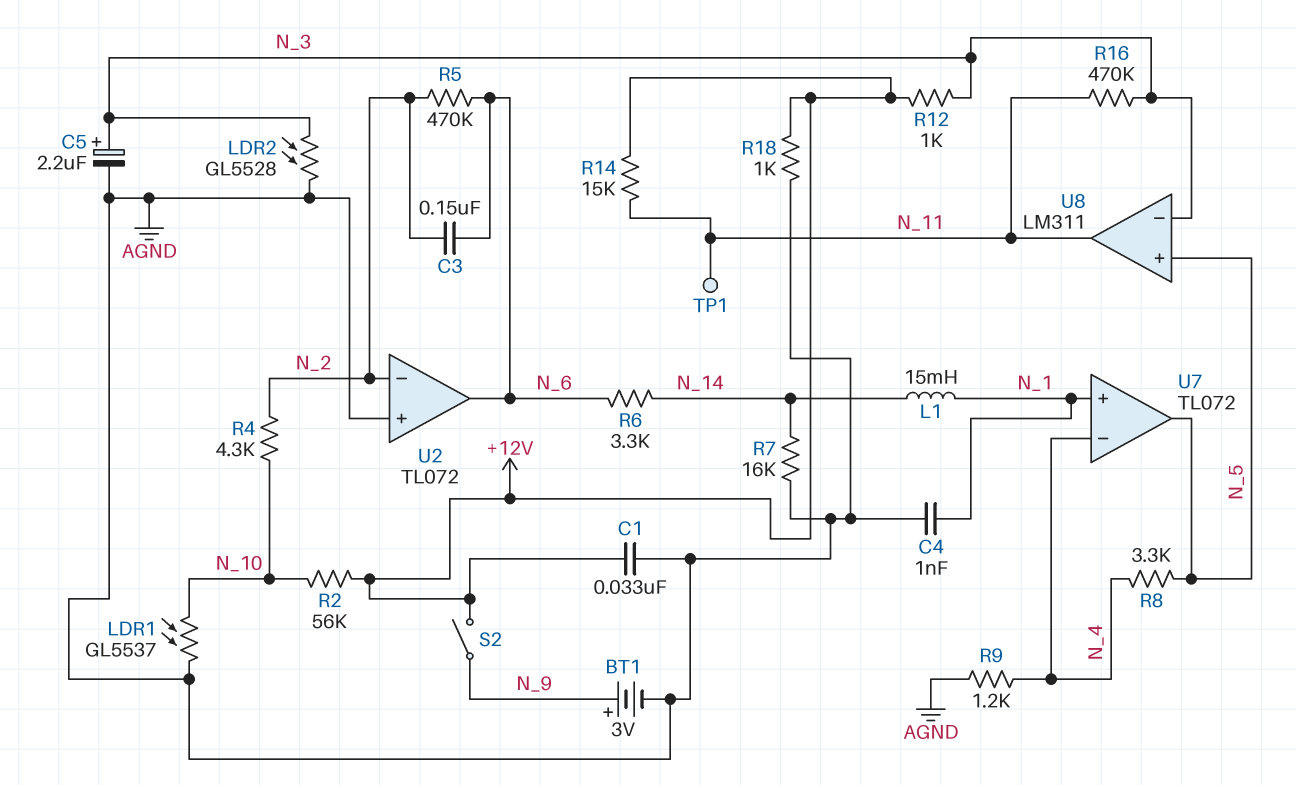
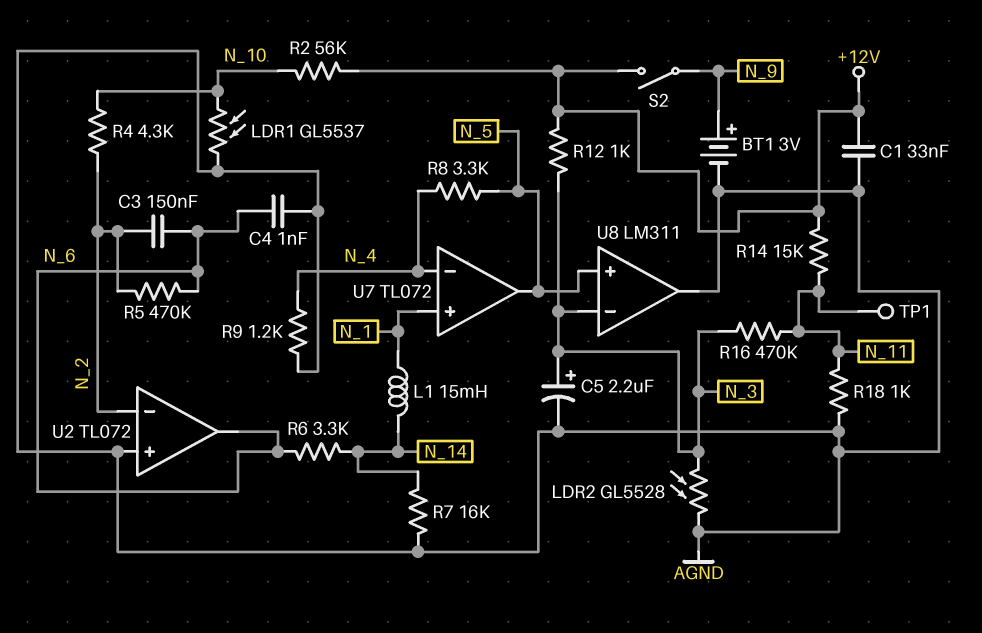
C4: 1nF (AGND, N_1) -> 1nF (AGND, N_6)
R18: 1k (+12V, AGND) -> 1k (AGND, N_11)
U8 pin out: N_11 -> AGND

